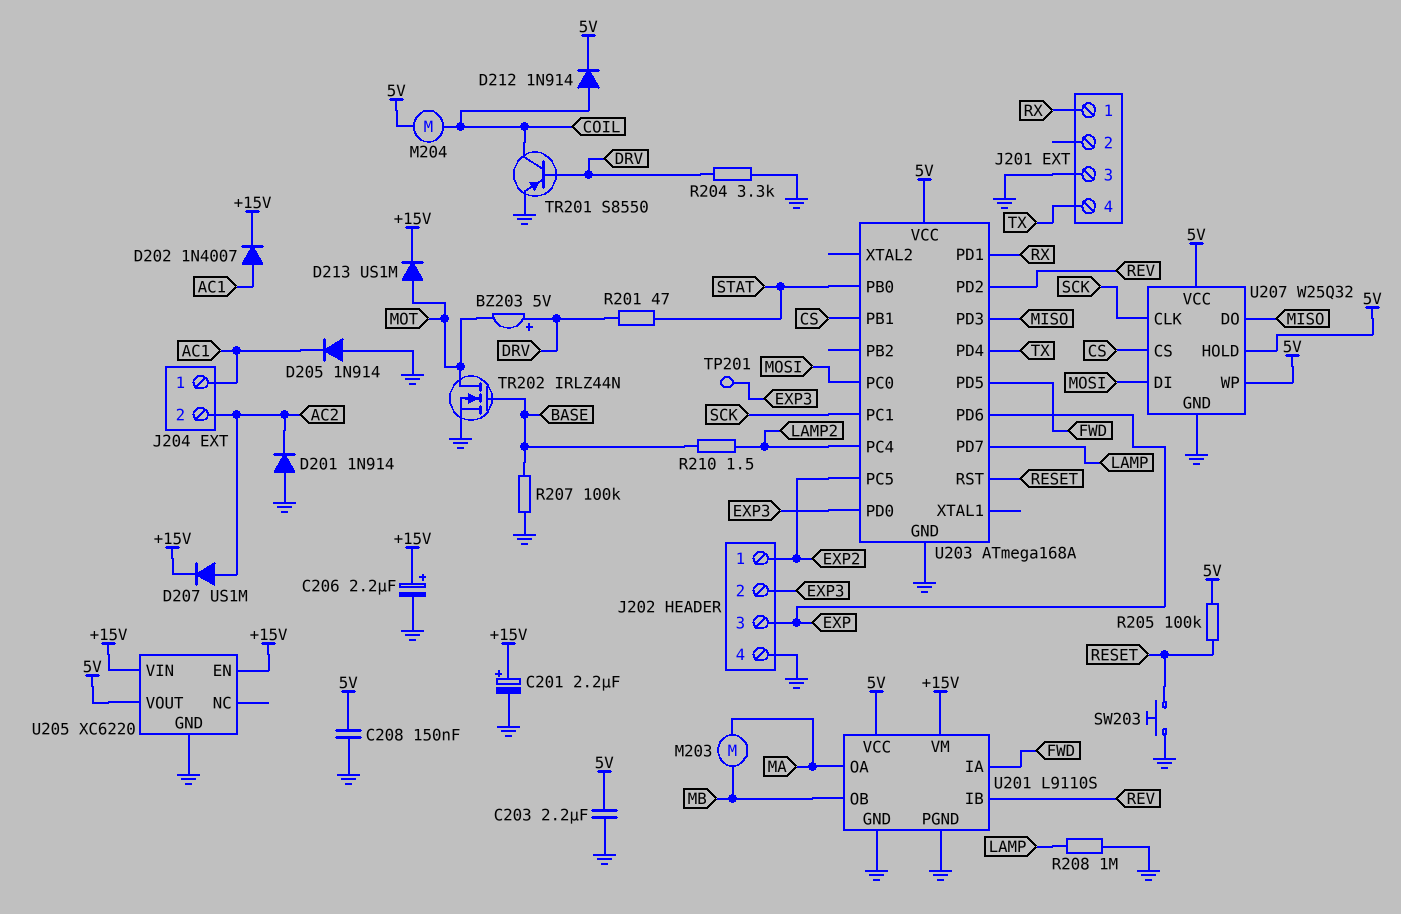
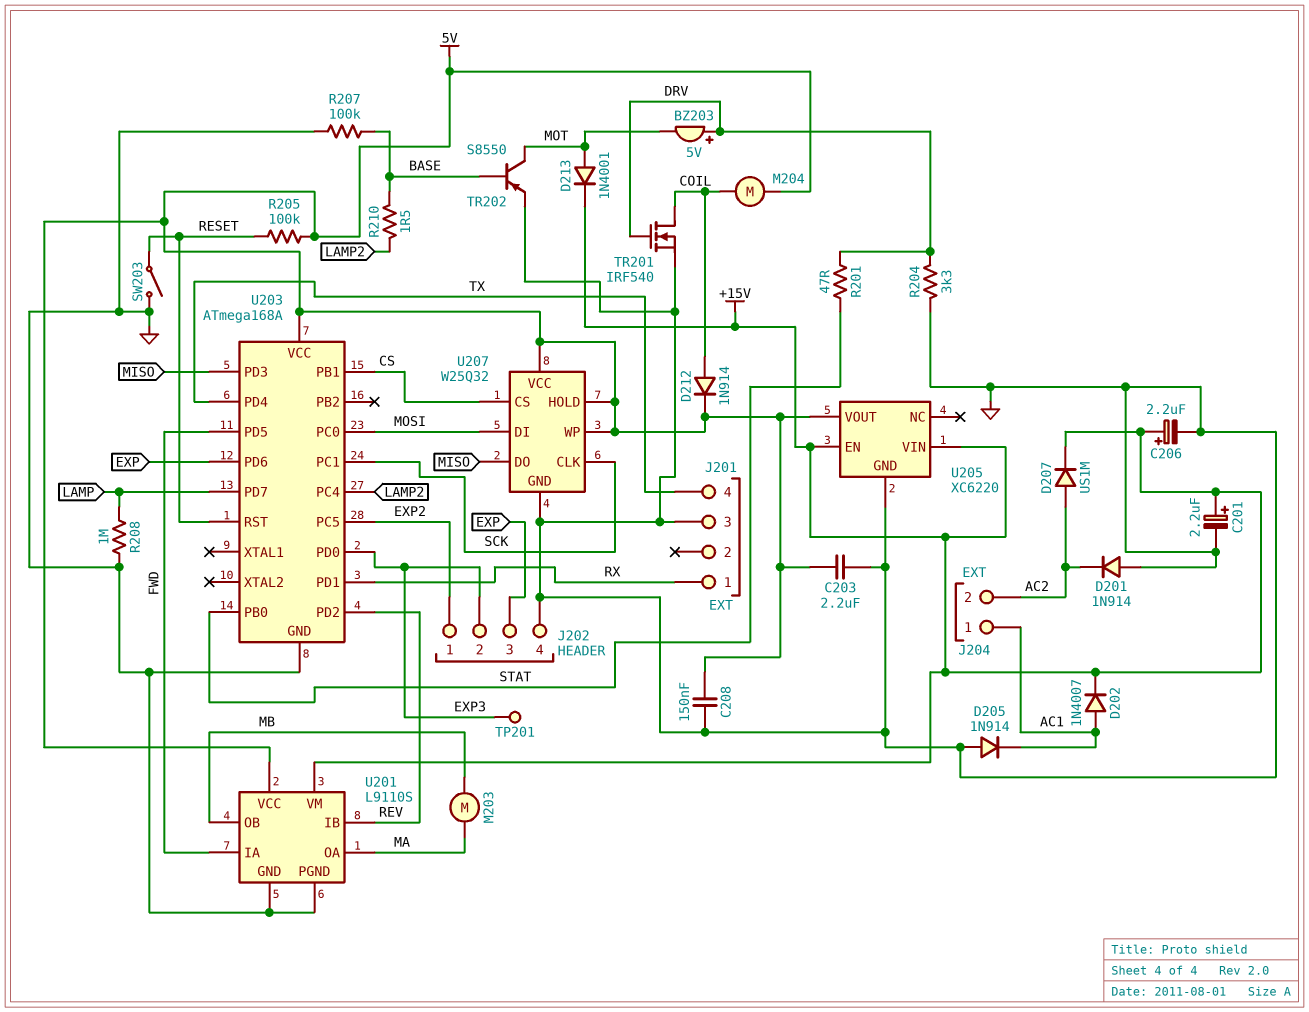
D213: diode US1M (A MOT, K +15V) -> diode 1N4001 (A MOT, K +15V)
SW203: button (GND, RESET) -> switch (GND, RESET)
TR201: PNP S8550 (B DRV, C COIL, E GND) -> NMOS IRF540 (G DRV, D COIL, S GND)
TR202: NMOS IRLZ44N (G BASE, D MOT, S GND) -> PNP S8550 (B BASE, C MOT, E GND)

